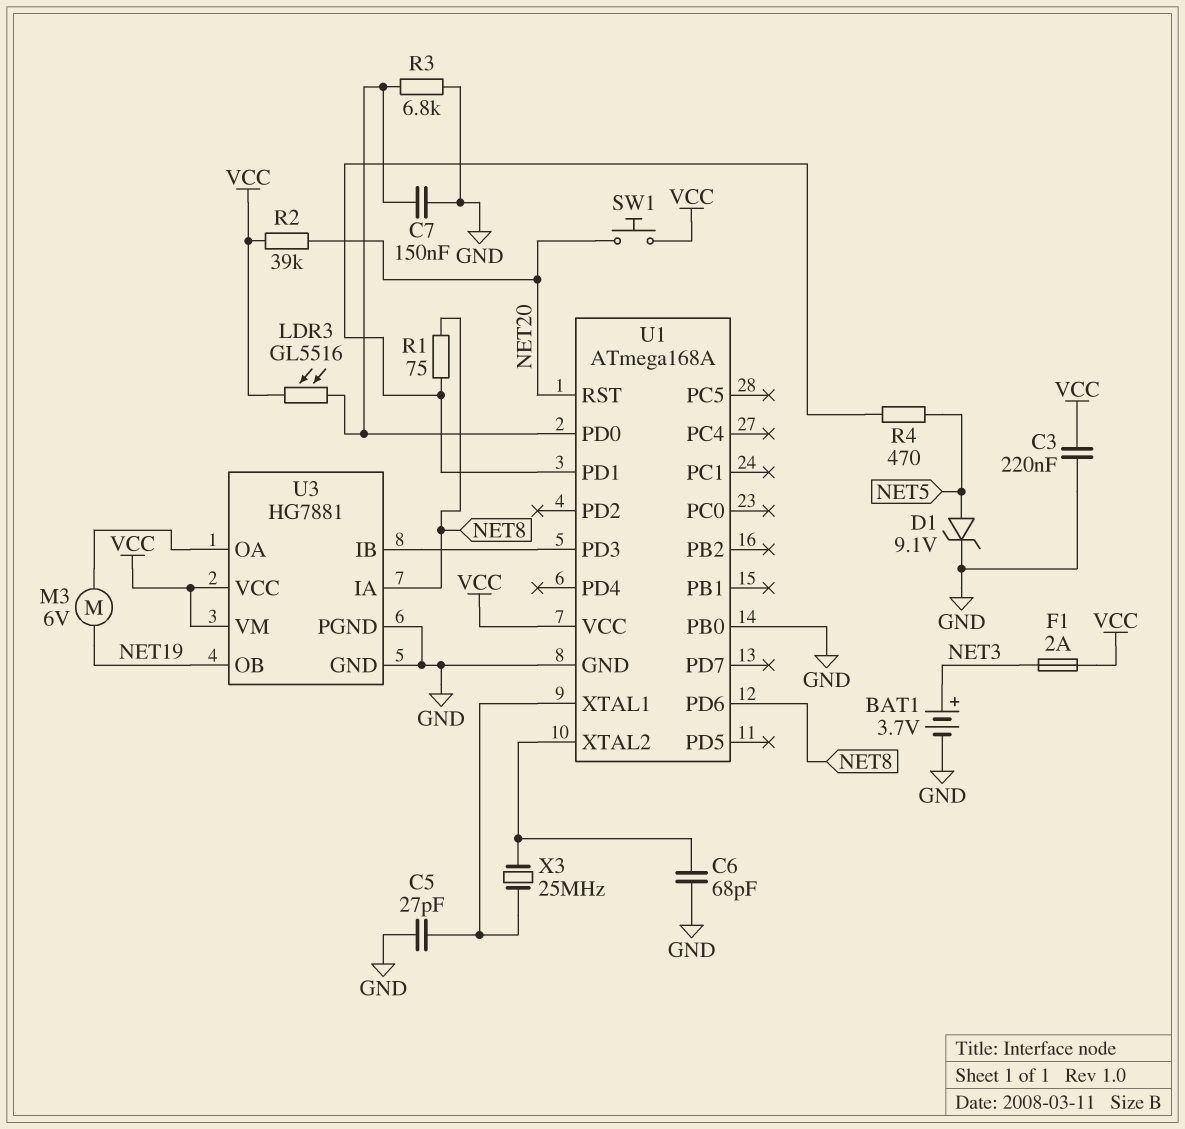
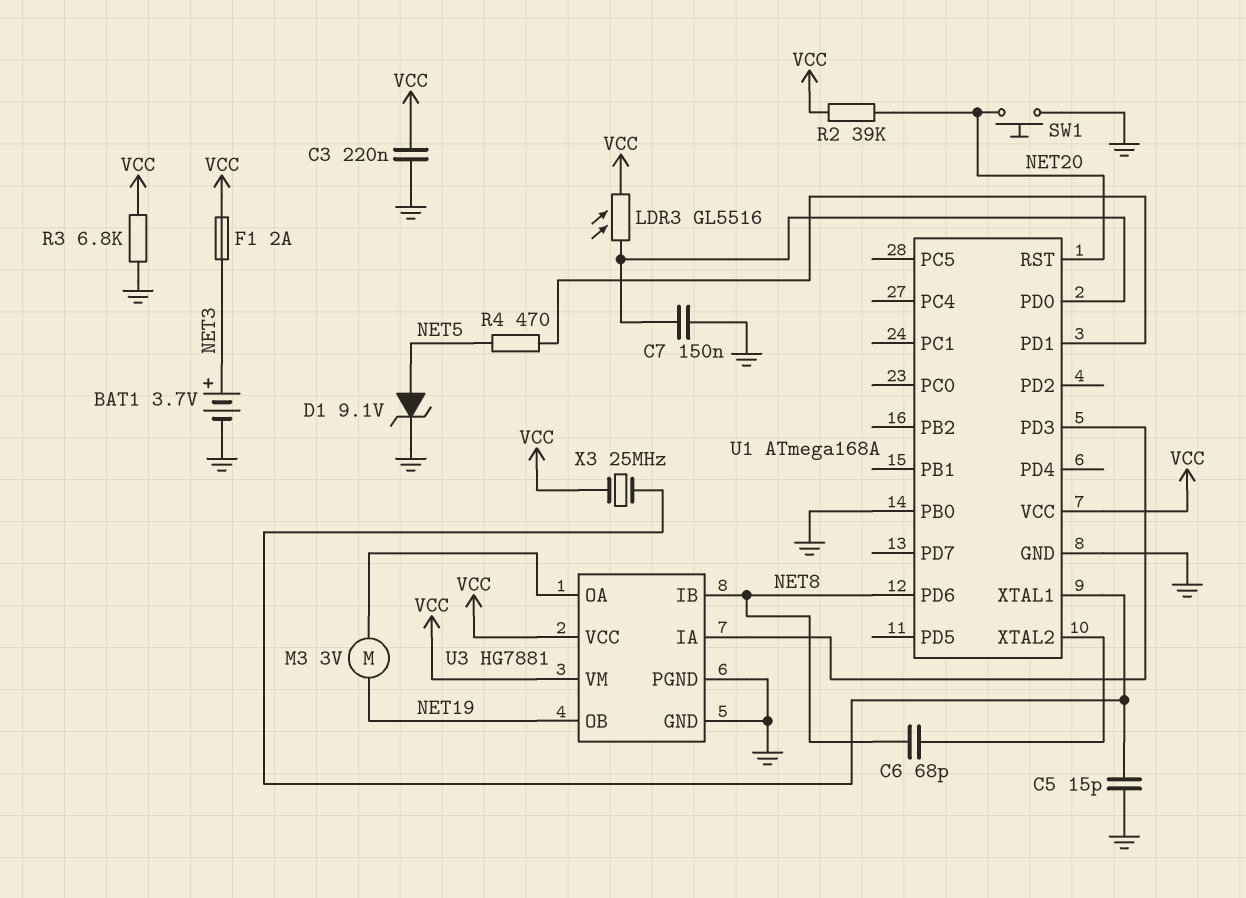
C5: 27pF (GND, U1/XTAL1) -> 15pF (GND, U1/XTAL1)
C6: 68pF (GND, U1/XTAL2) -> 68pF (NET8, U1/XTAL2)
M3: motor 6V (NET19, U3/OA) -> motor 3V (NET19, U3/OA)
R1: 75 (NET8, U1/PD1) -> none
R3: 6.8k (GND, U1/PD0) -> 6.8k (GND, VCC)
SW1: button (NET20, VCC) -> button (GND, NET20)
U3 pin IA: NET8 -> U1/PD3
U3 pin IB: U1/PD3 -> NET8
X3: 25MHz (U1/XTAL1, U1/XTAL2) -> 25MHz (U1/XTAL1, VCC)

